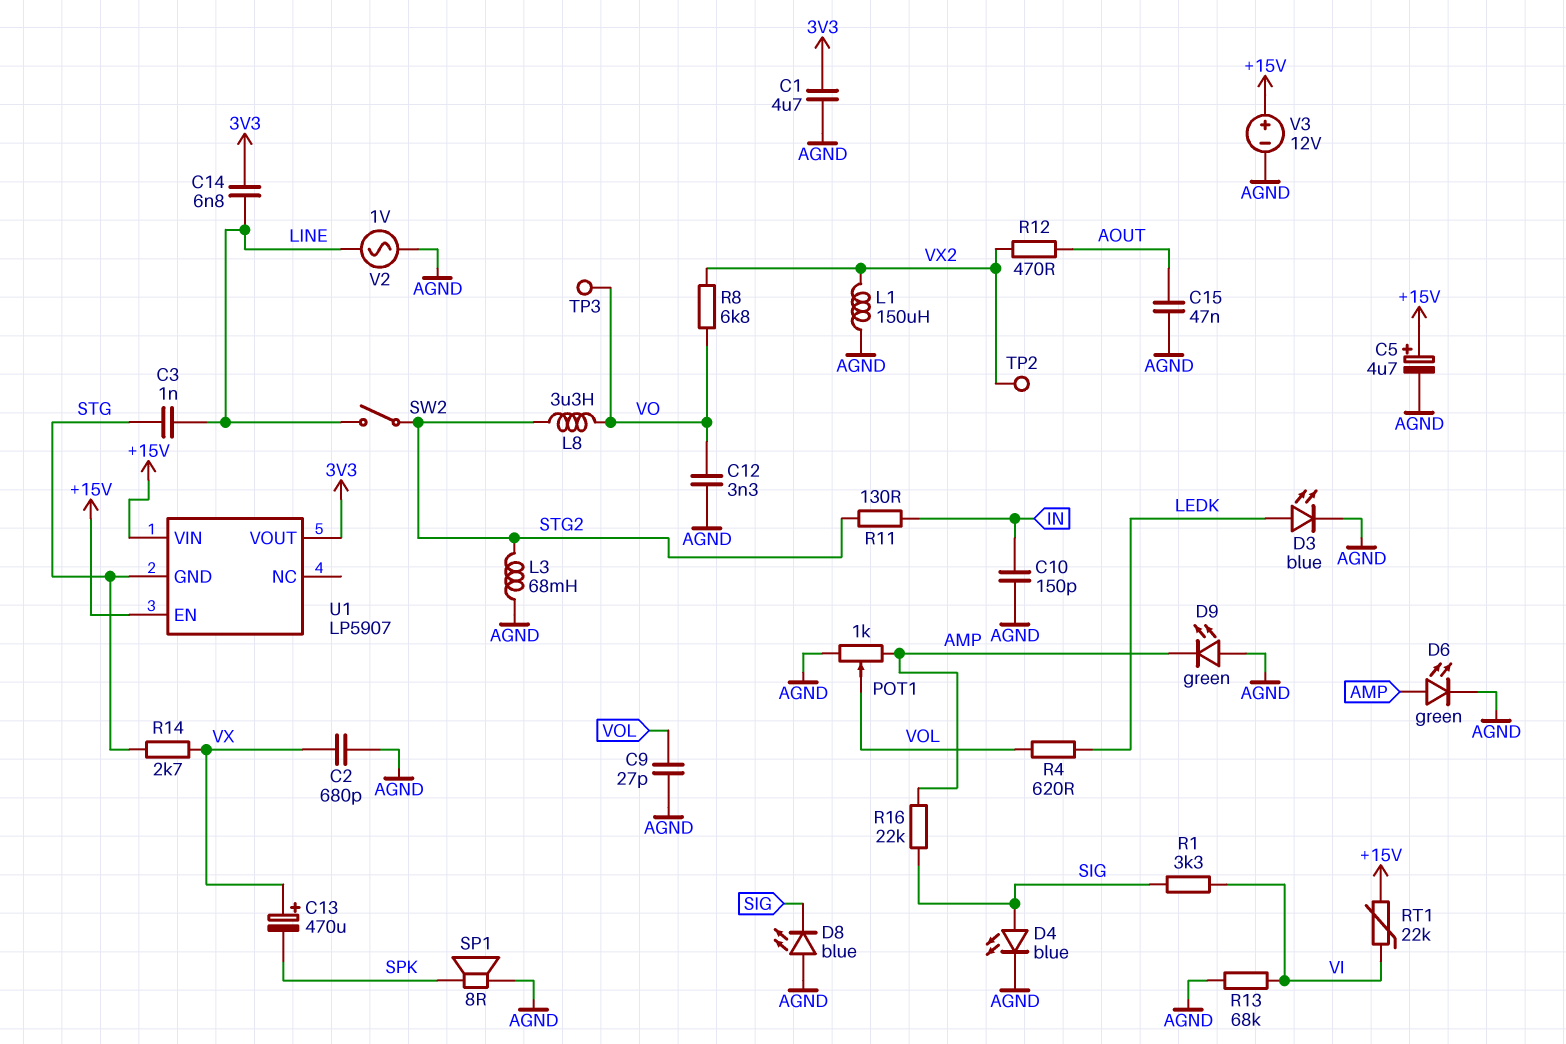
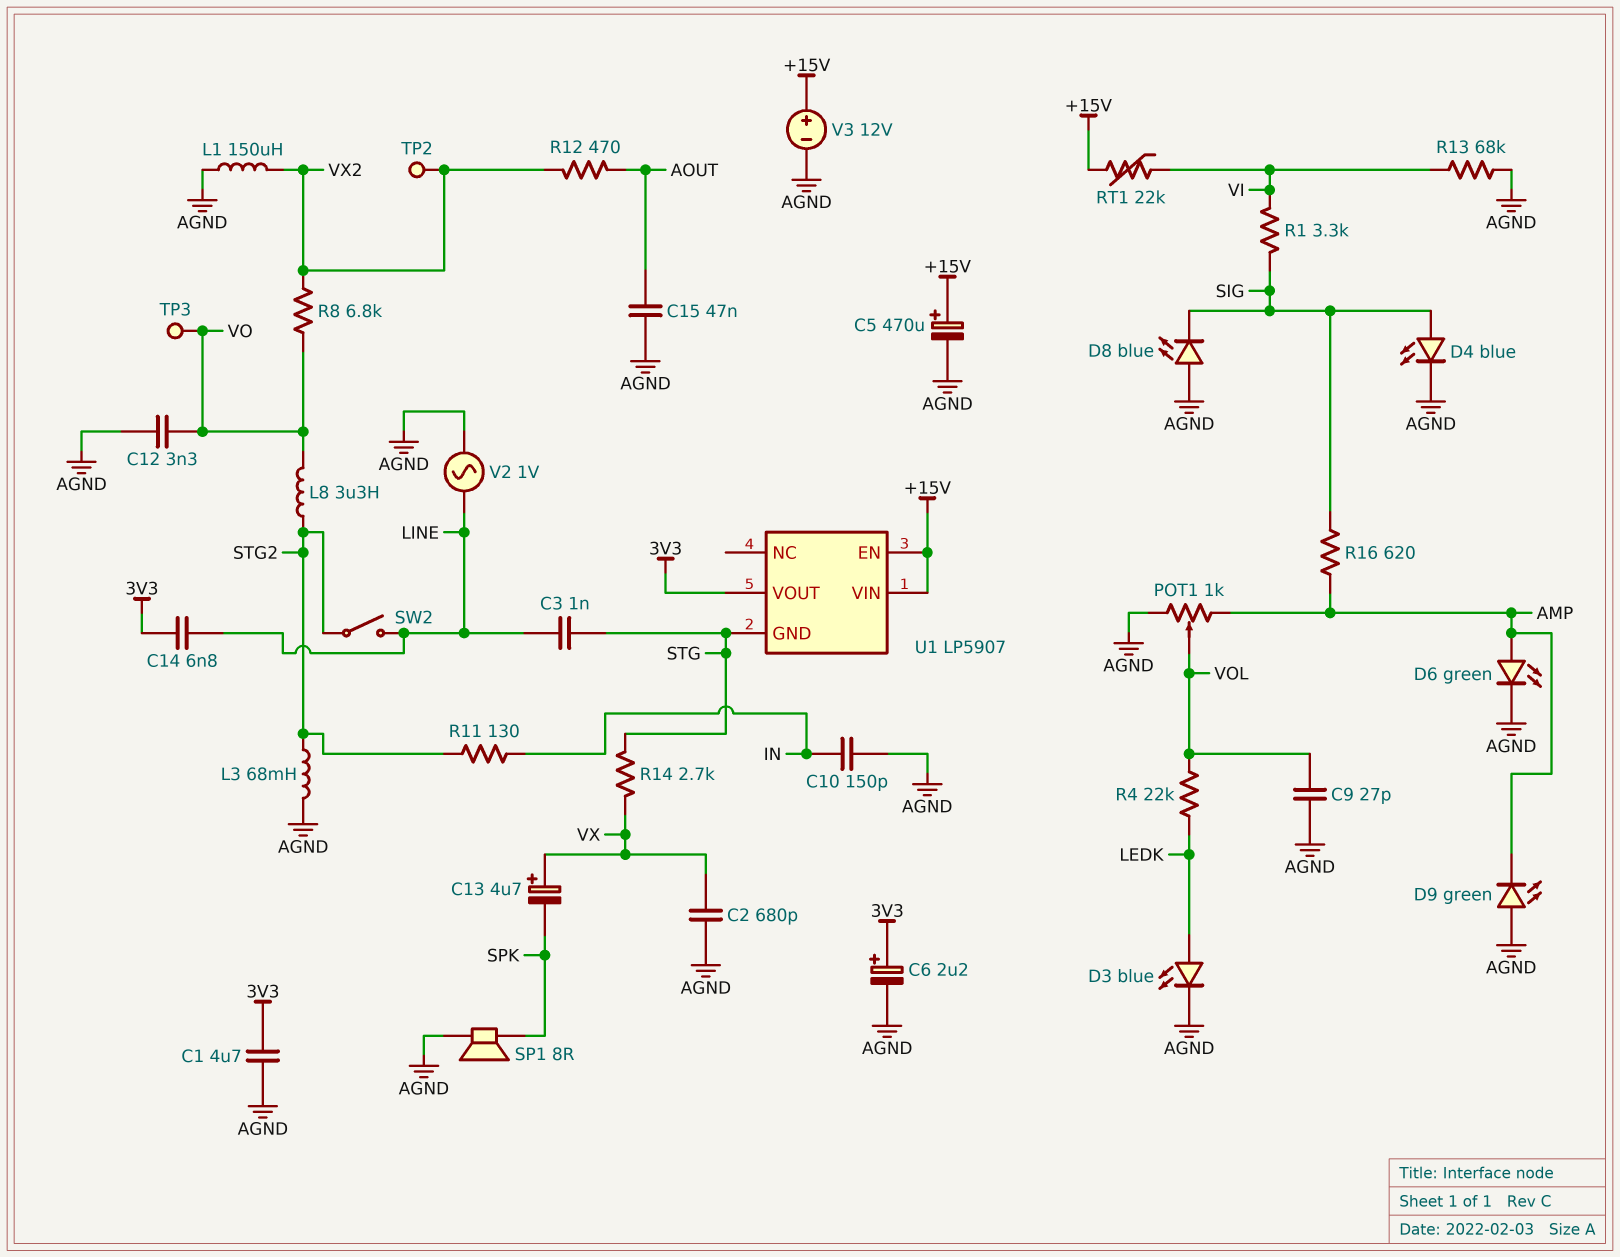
C5: 4.7uF (plus +15V, minus AGND) -> 470uF (plus +15V, minus AGND)
C6: none -> 2.2uF (plus 3V3, minus AGND)
C13: 470uF (plus VX, minus SPK) -> 4.7uF (plus VX, minus SPK)
R4: 620 (LEDK, VOL) -> 22k (LEDK, VOL)
R16: 22k (AMP, SIG) -> 620 (AMP, SIG)

